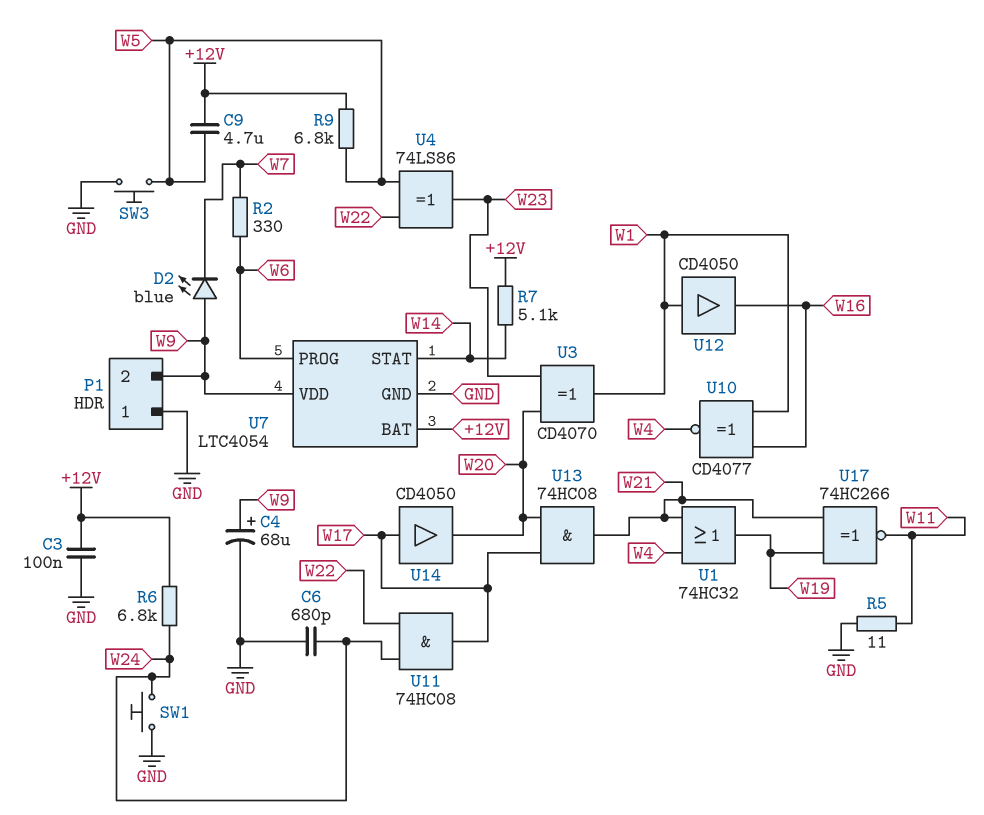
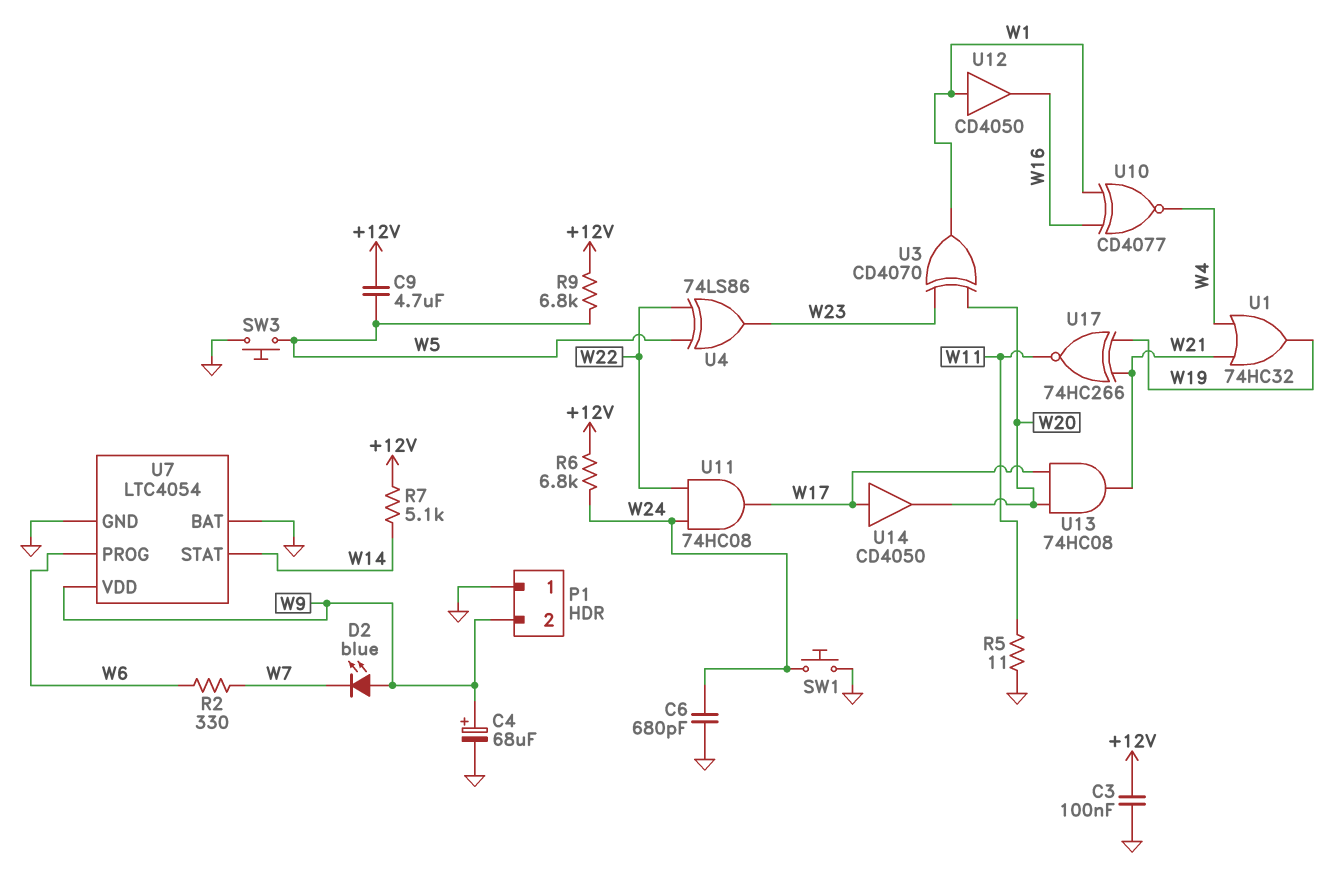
U7 pin BAT: +12V -> GND

